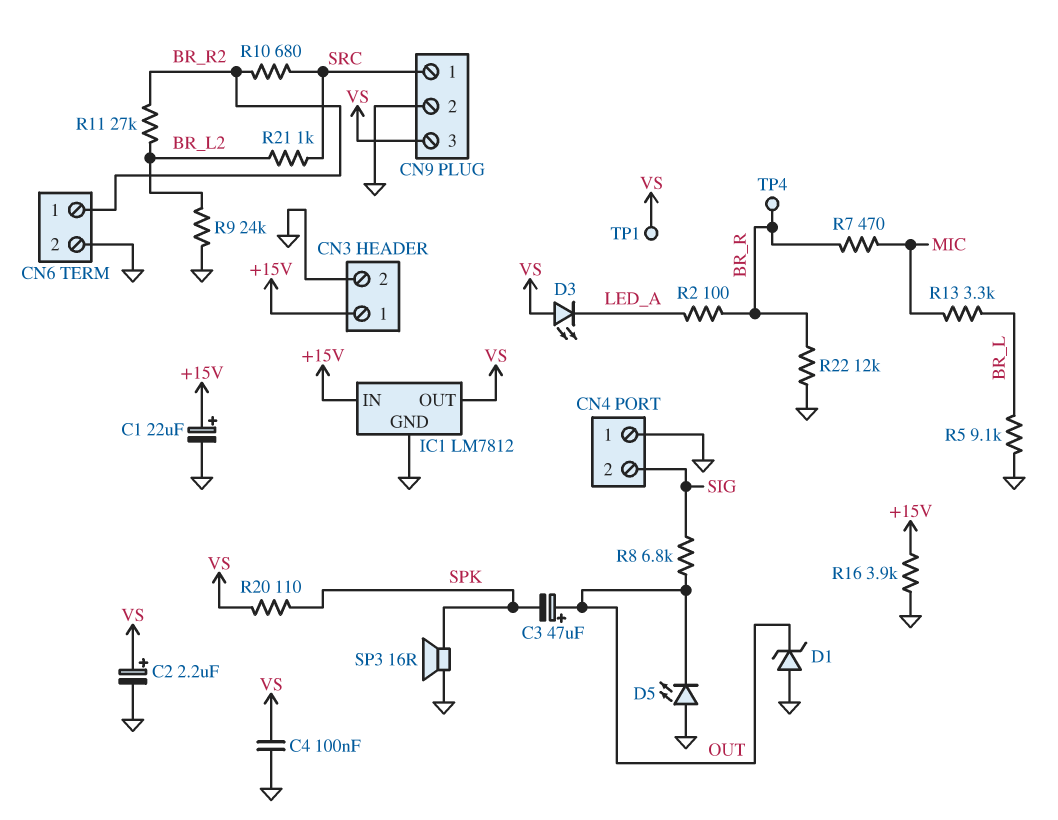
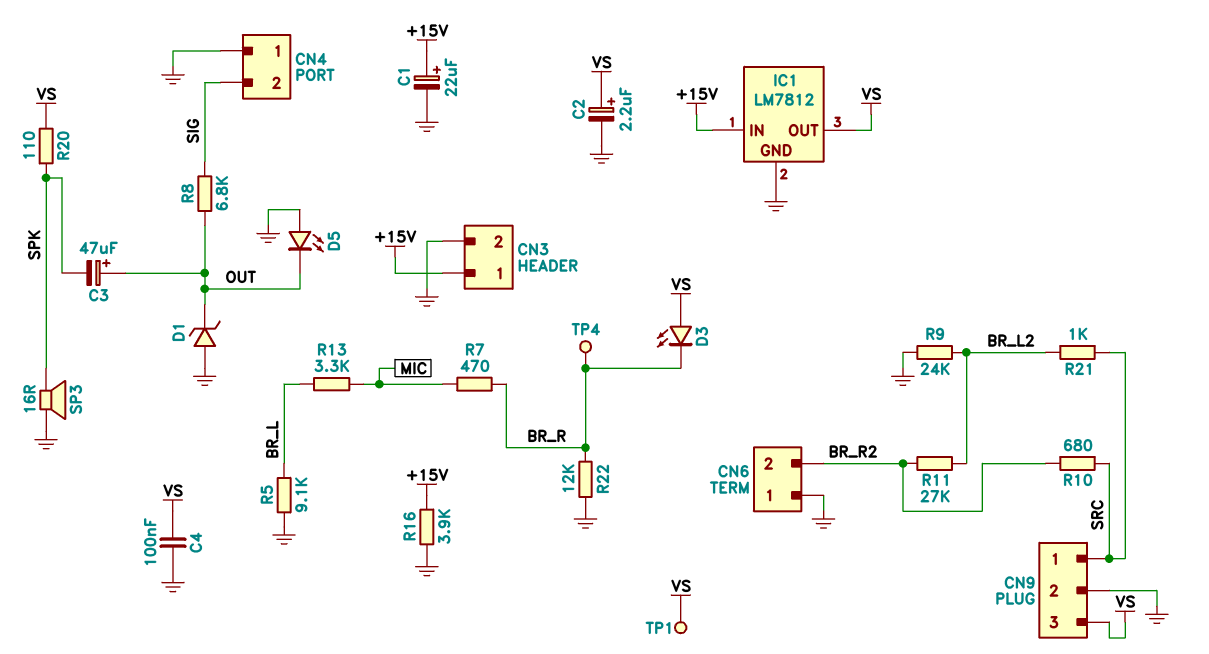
CN6 pin 1: BR_R2 -> GND
CN6 pin 2: GND -> BR_R2
D3: LED (A VS, K LED_A) -> LED (A VS, K BR_R)
R2: 100 (BR_R, LED_A) -> none

